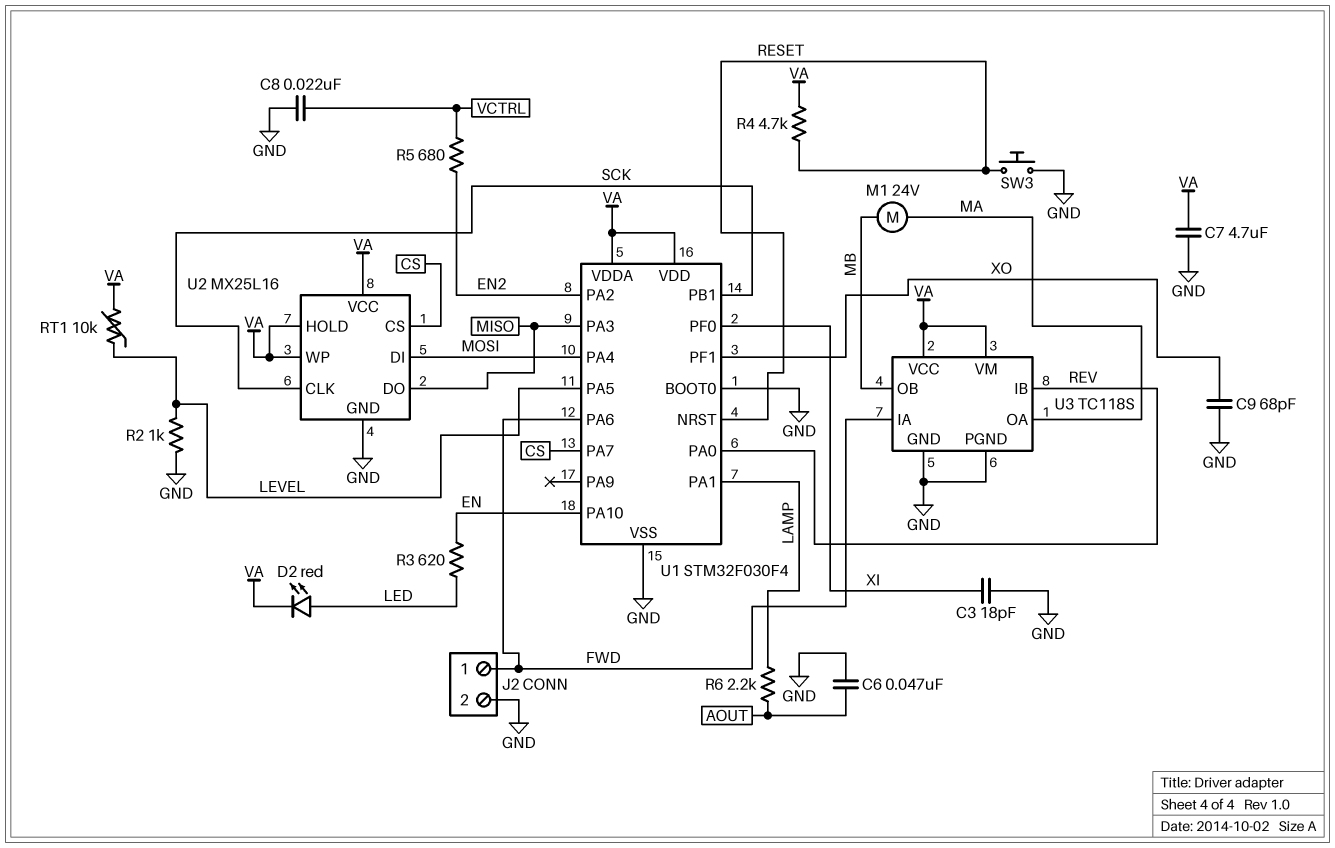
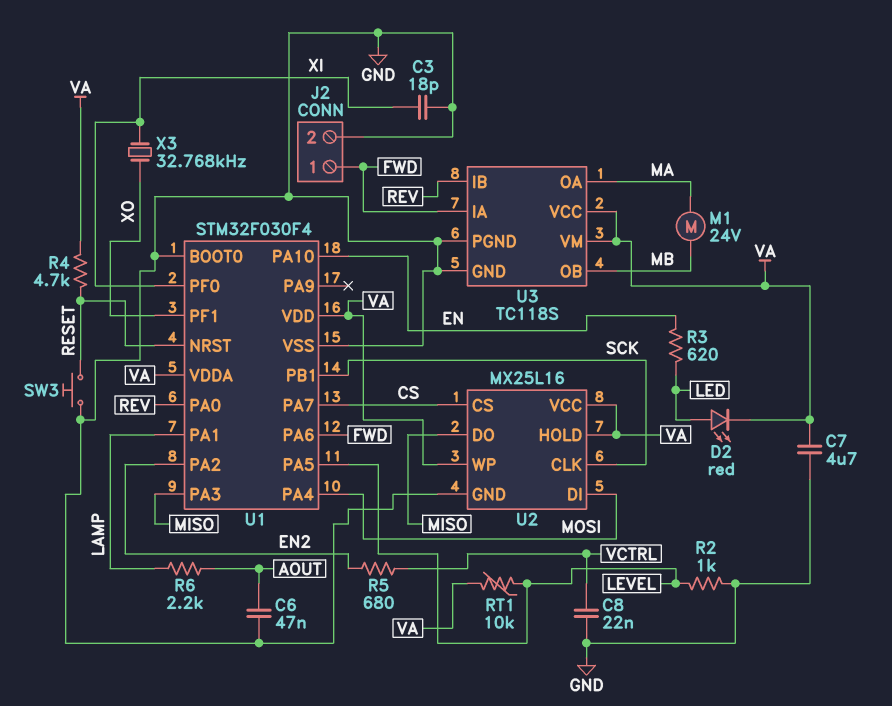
C9: 68pF (GND, XO) -> none
X3: none -> 32.768kHz (XI, XO)

